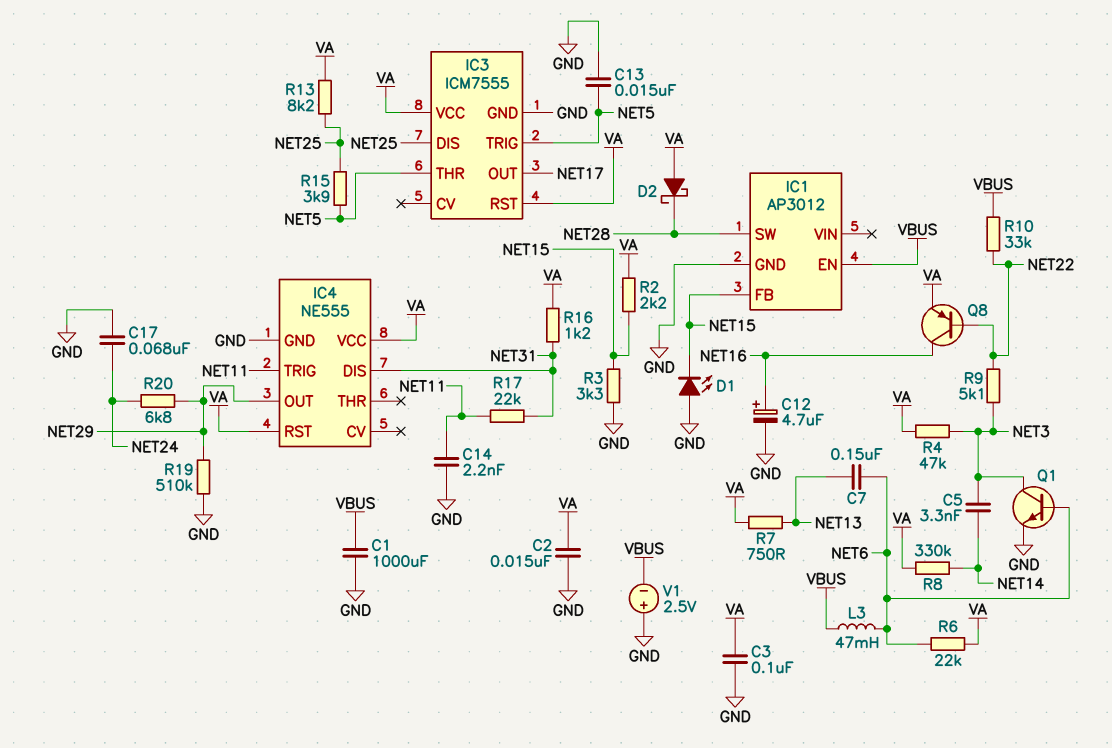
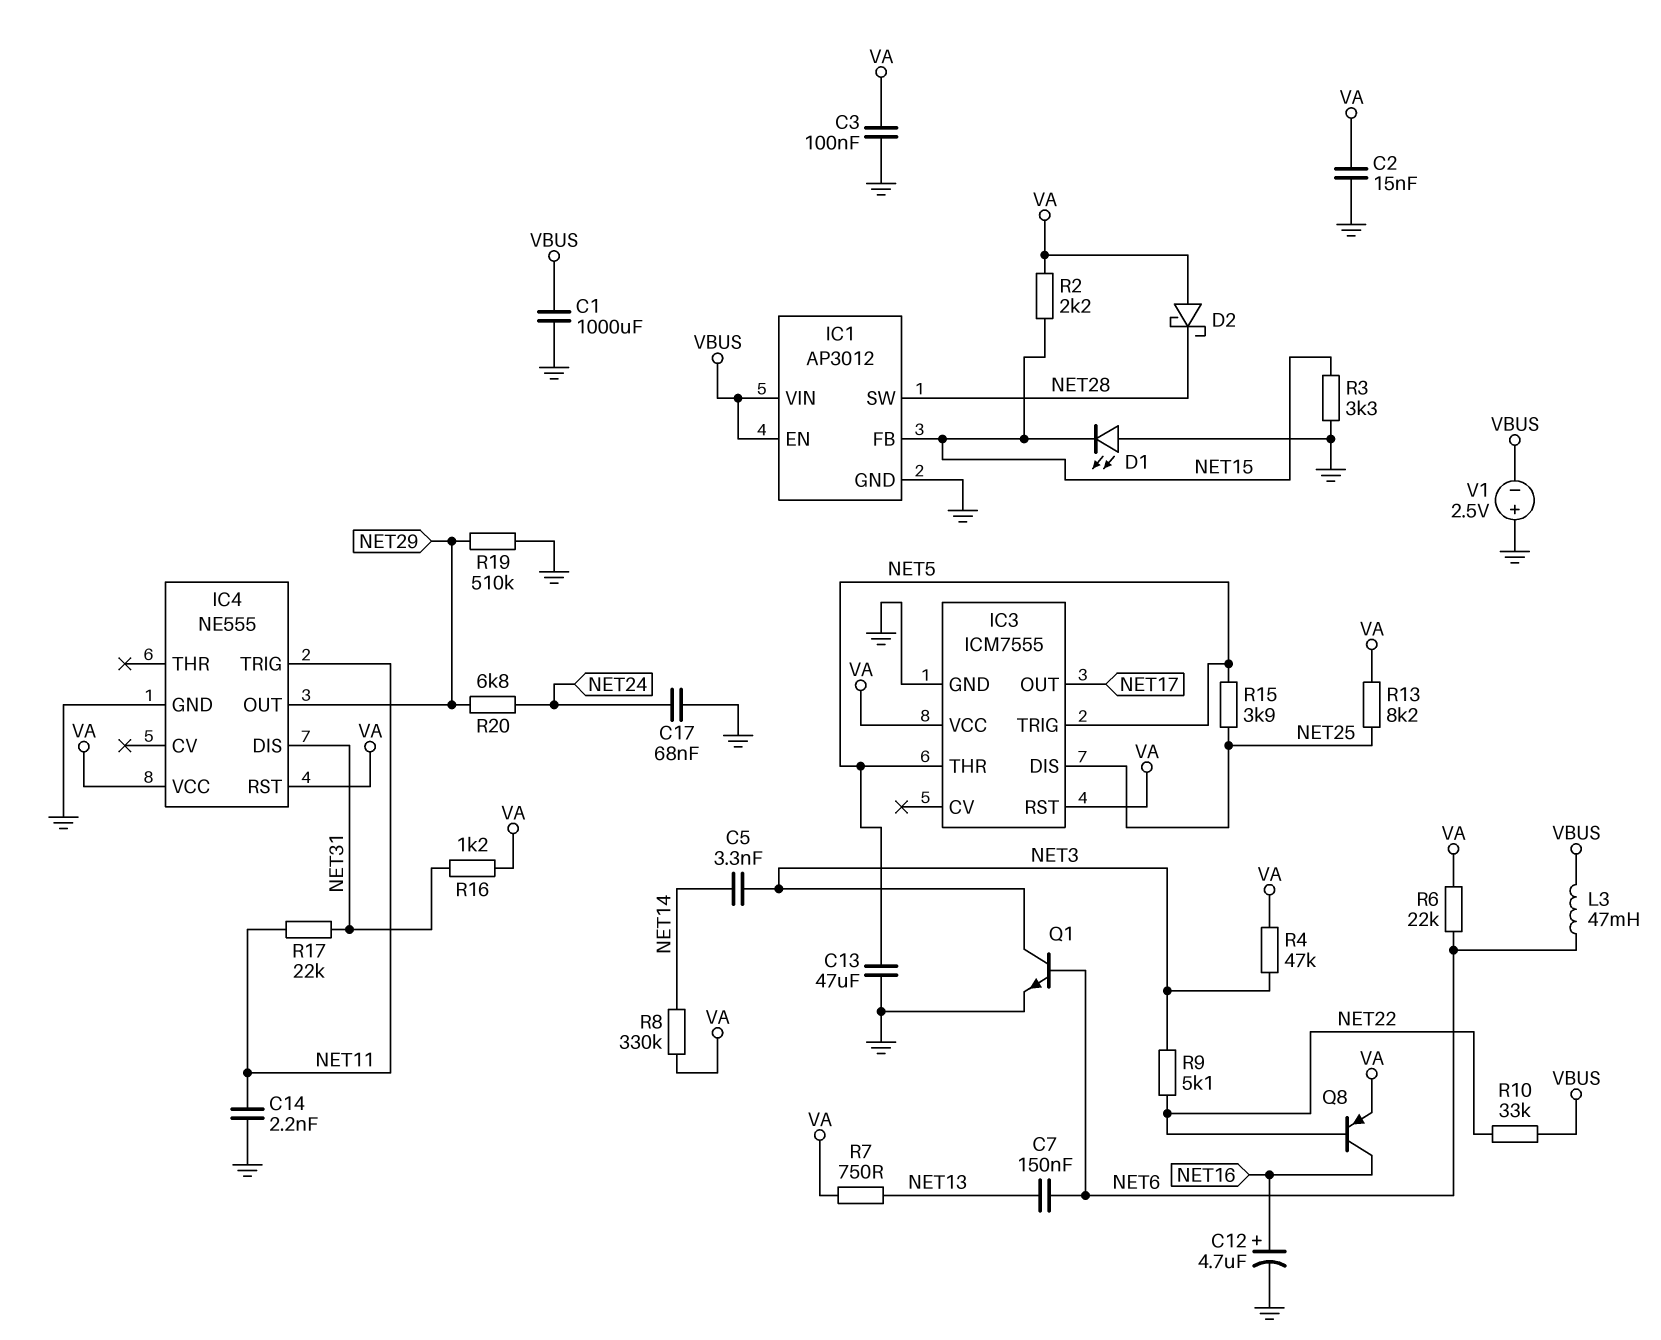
C13: 15nF (GND, NET5) -> 47uF (GND, NET5)
IC1 pin VIN: none -> VBUS

